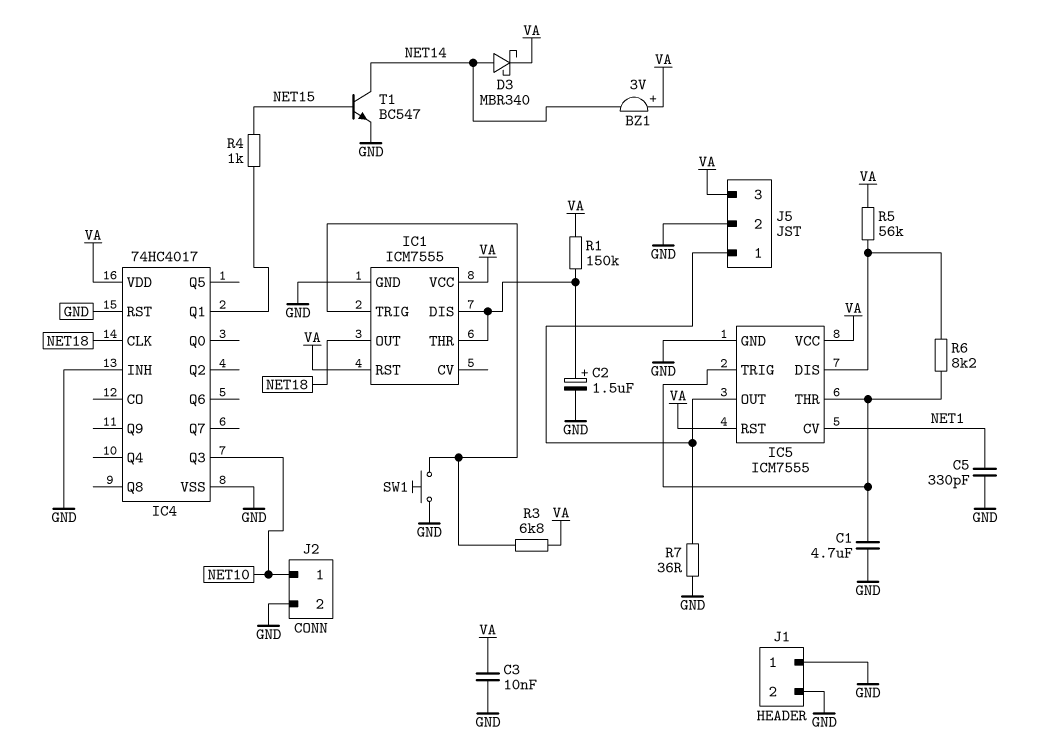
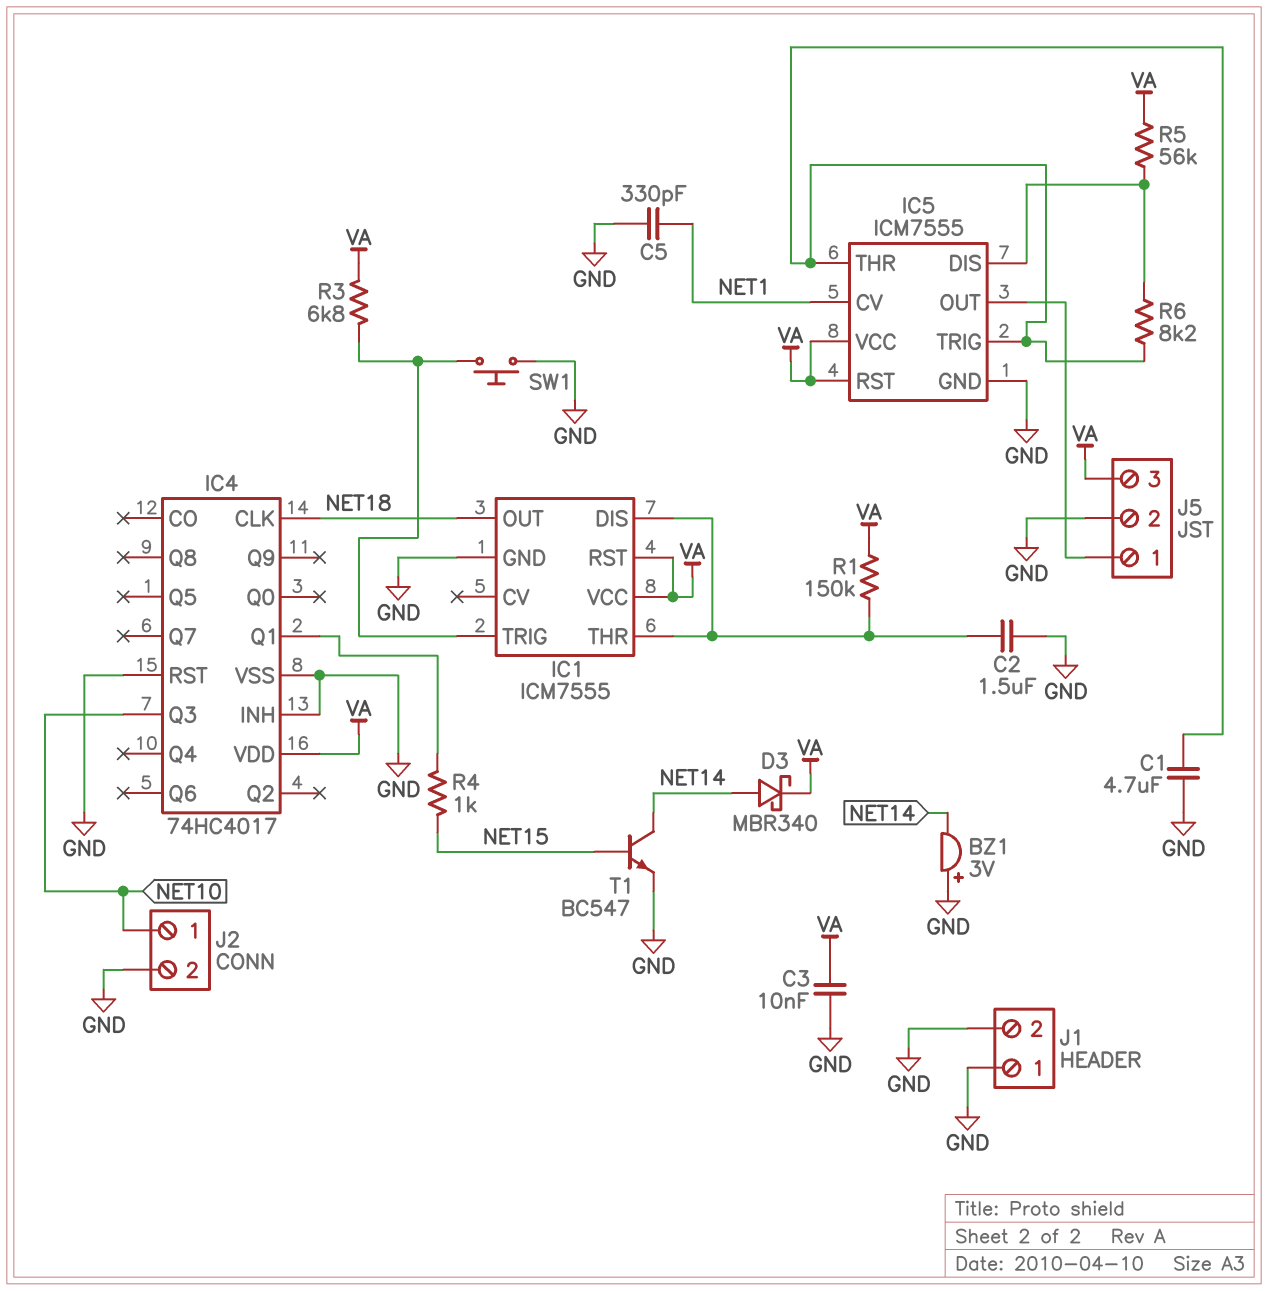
BZ1: buzzer 3V (plus VA, minus NET14) -> buzzer 3V (plus GND, minus NET14)
C2: 1.5uF (plus IC1/DIS, minus GND) -> 1.5uF (GND, IC1/DIS)
R7: 36 (GND, IC5/OUT) -> none

